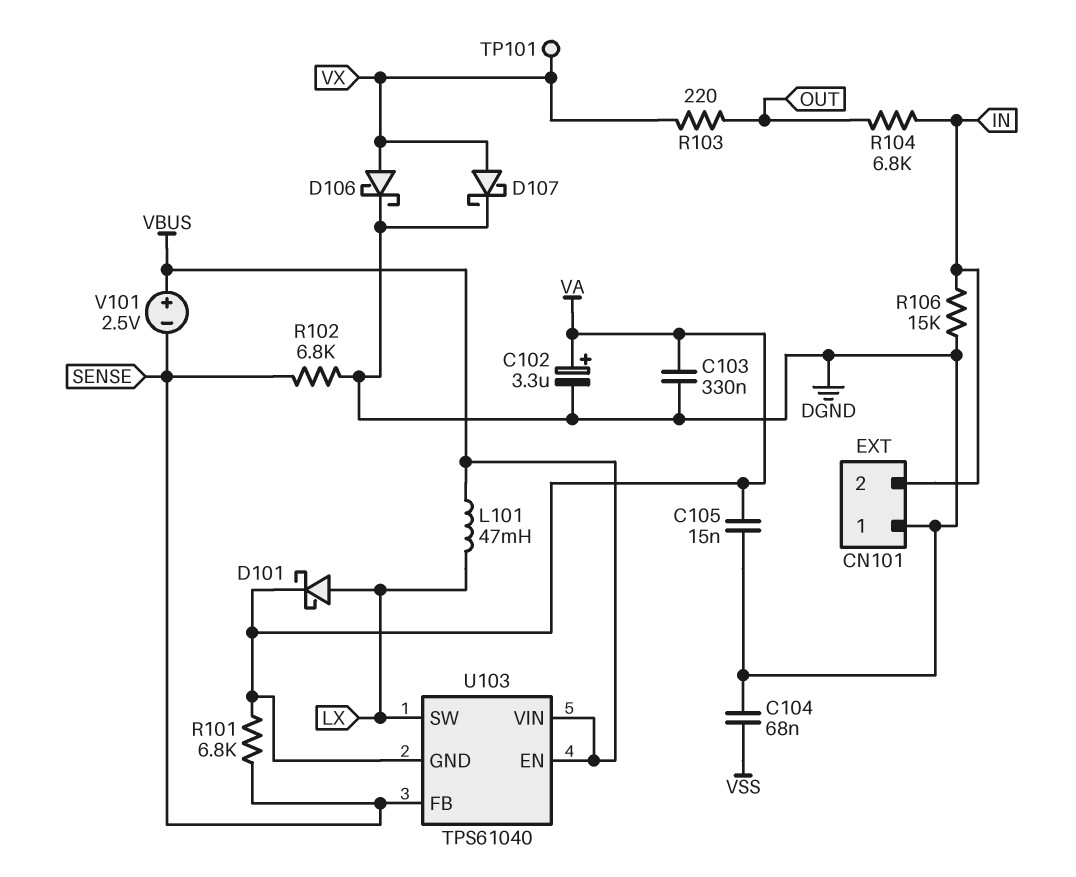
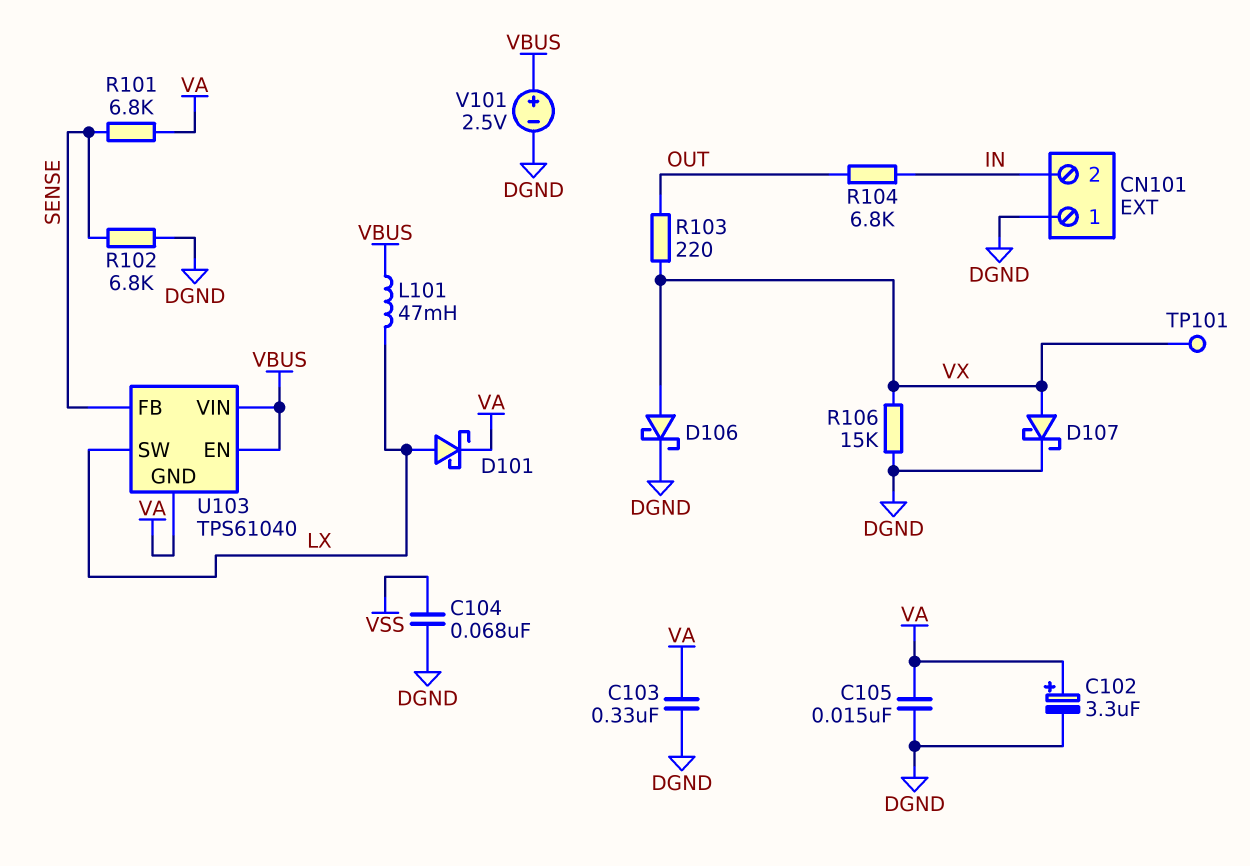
R106: 15k (DGND, IN) -> 15k (DGND, VX)
V101: 2.5V (plus VBUS, minus SENSE) -> 2.5V (plus VBUS, minus DGND)

